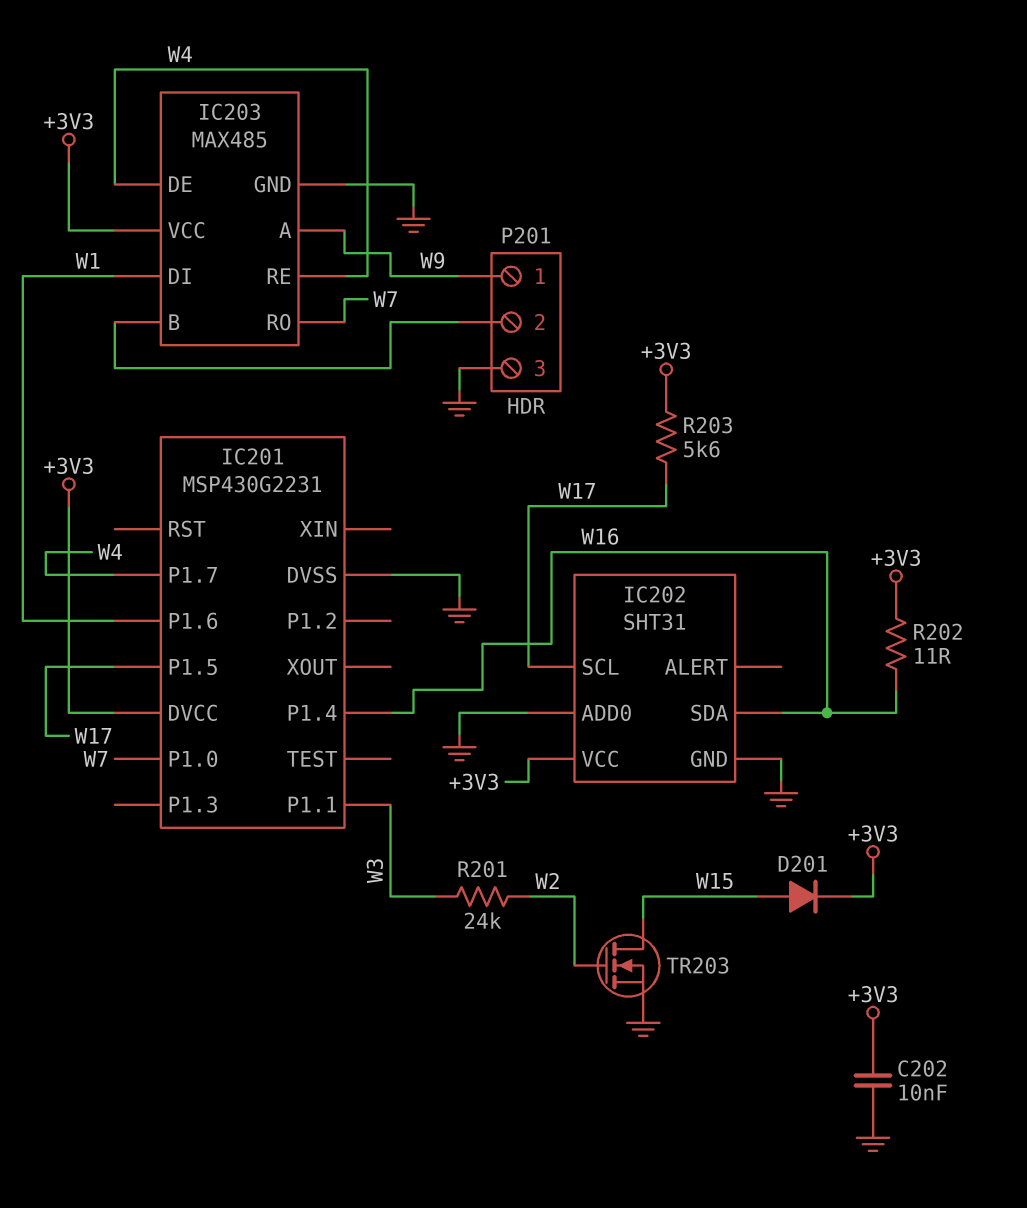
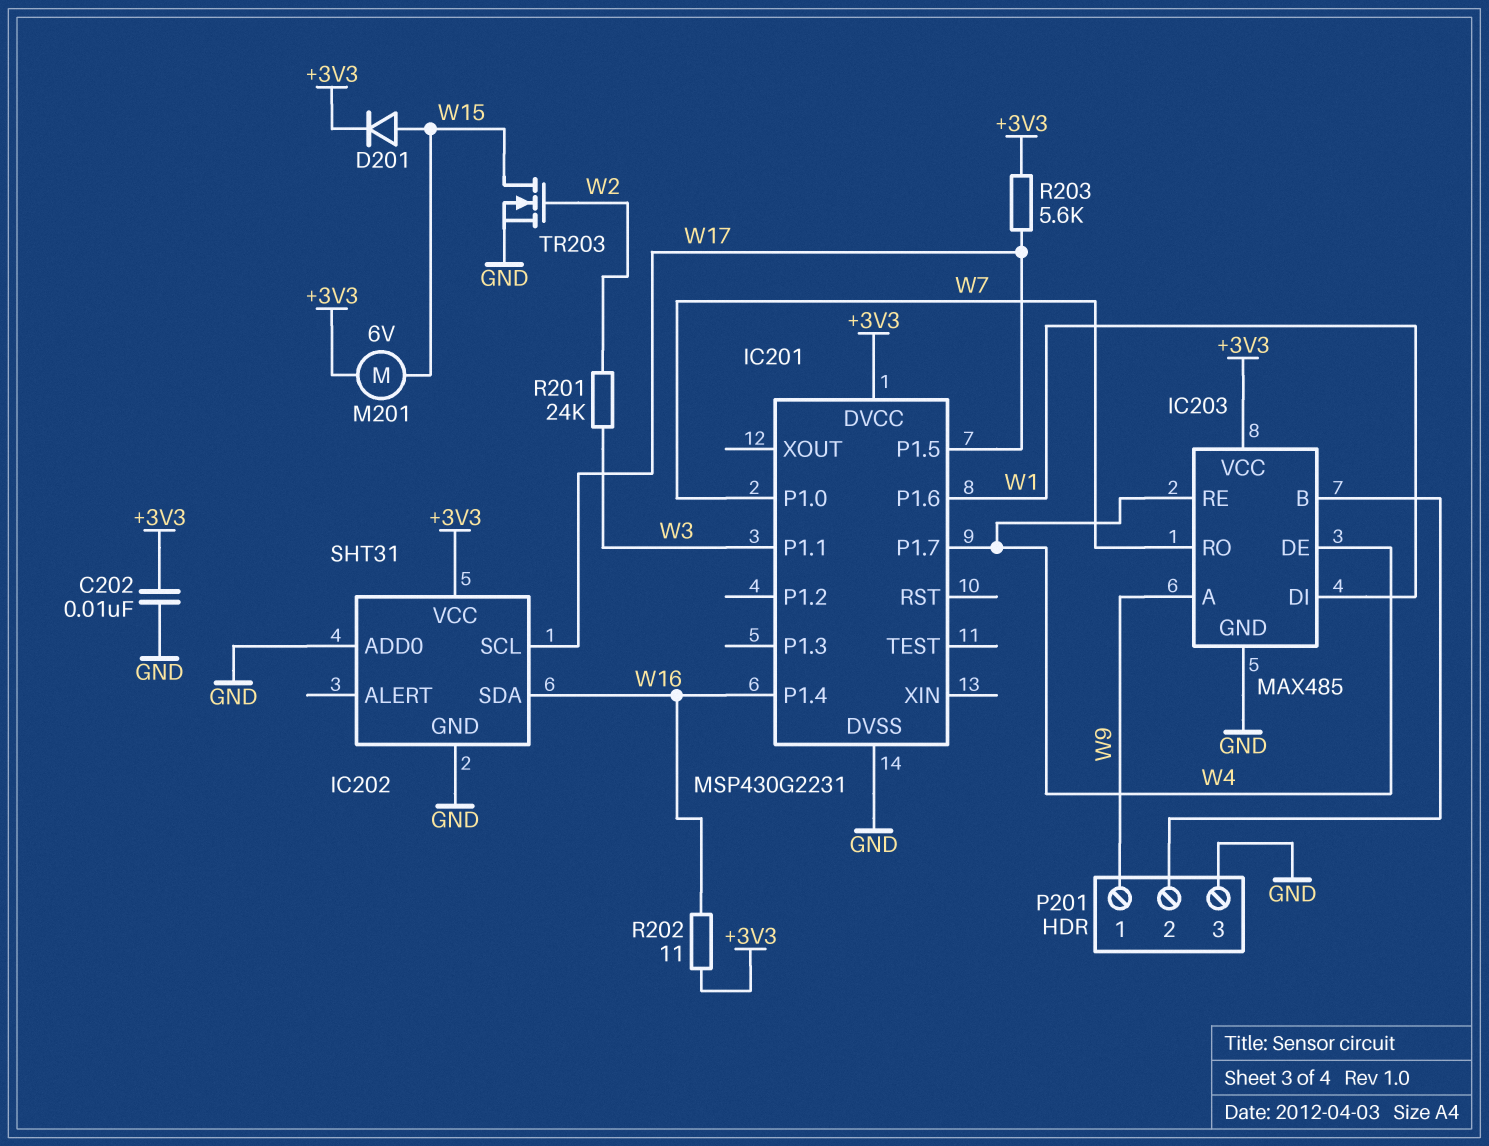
M201: none -> motor 6V (+3V3, W15)

